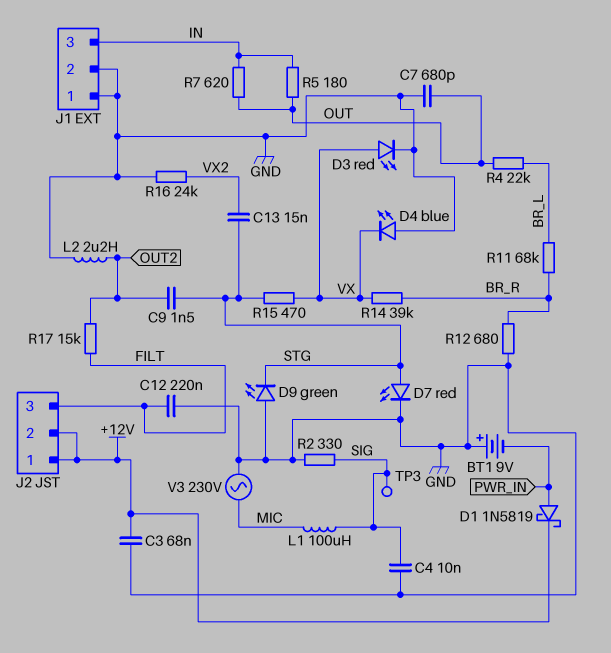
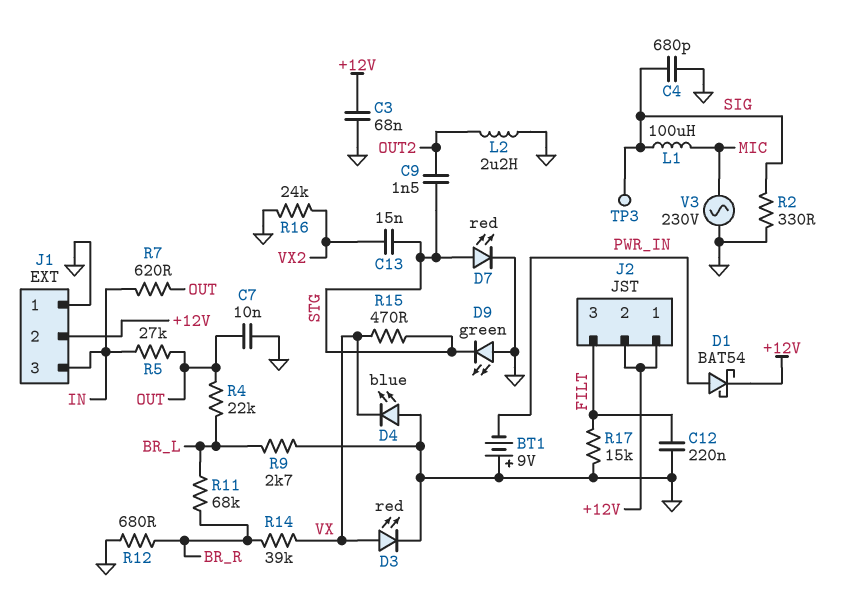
C4: 10nF (GND, SIG) -> 680pF (GND, SIG)
C7: 680pF (GND, OUT) -> 10nF (GND, OUT)
D1: schottky 1N5819 (A PWR_IN, K +12V) -> schottky BAT54 (A PWR_IN, K +12V)
J1 pin 2: GND -> +12V
R5: 180 (IN, OUT) -> 27k (IN, OUT)
R9: none -> 2.7k (BR_L, GND)
R17: 15k (FILT, OUT2) -> 15k (FILT, GND)

